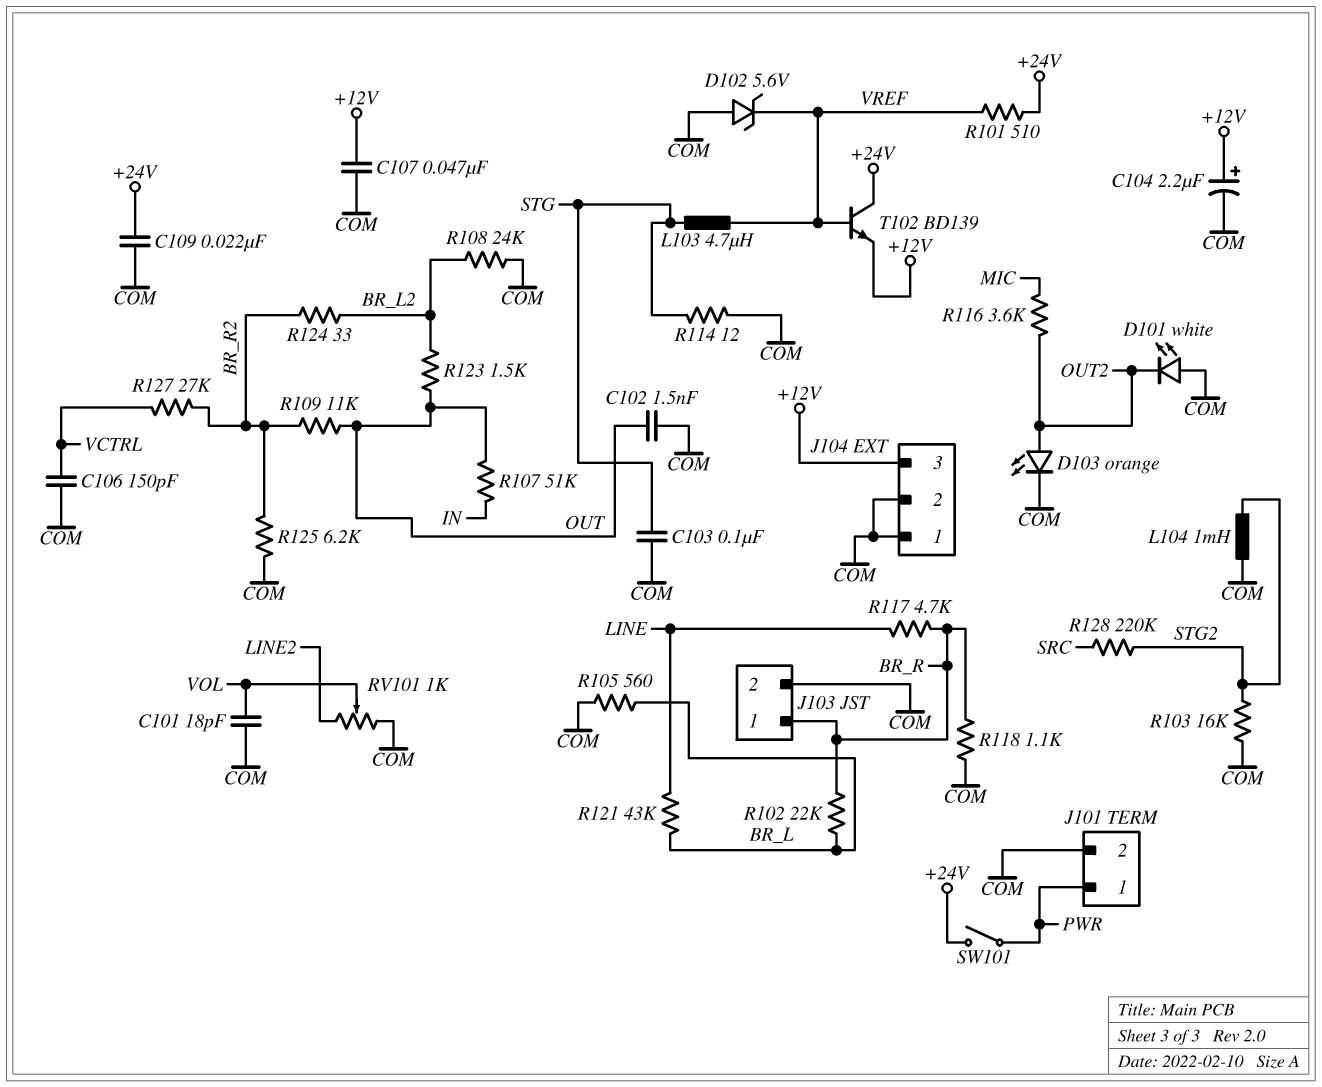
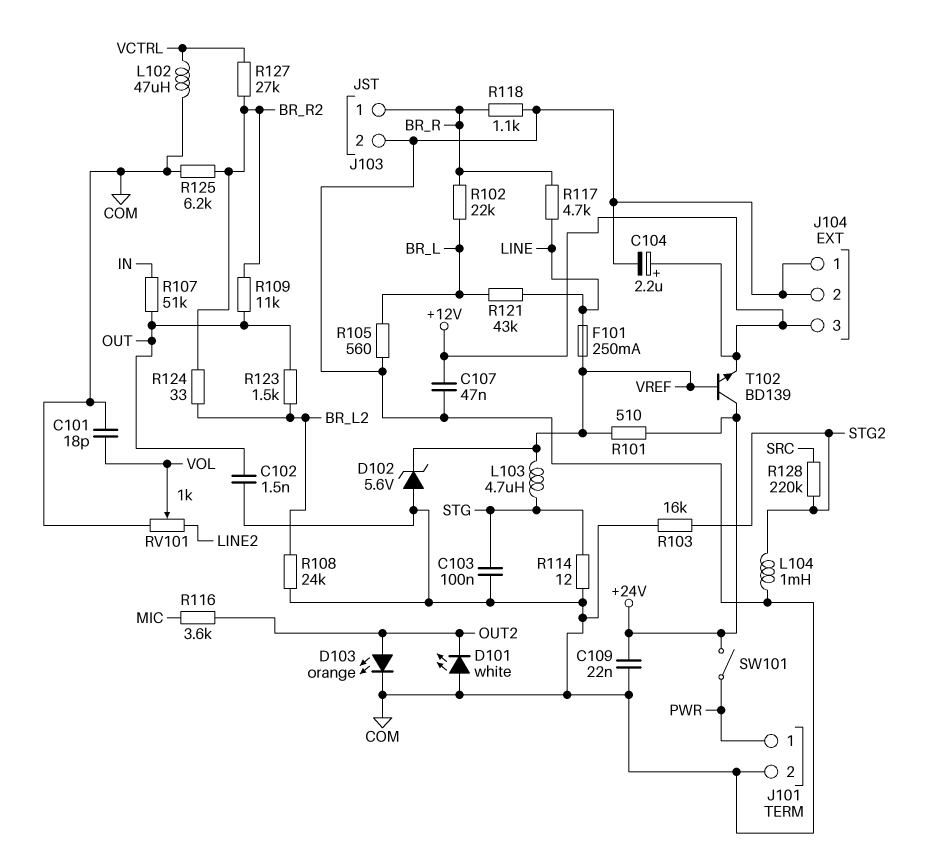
C106: 150pF (COM, VCTRL) -> none
F101: none -> 250mA (LINE, VREF)
L102: none -> 47uH (COM, VCTRL)

